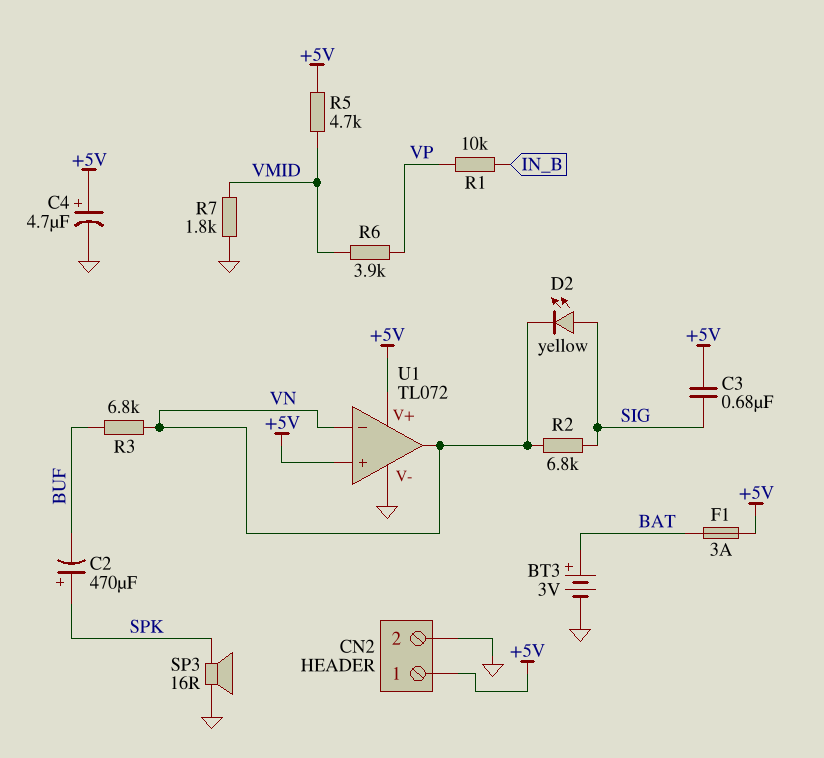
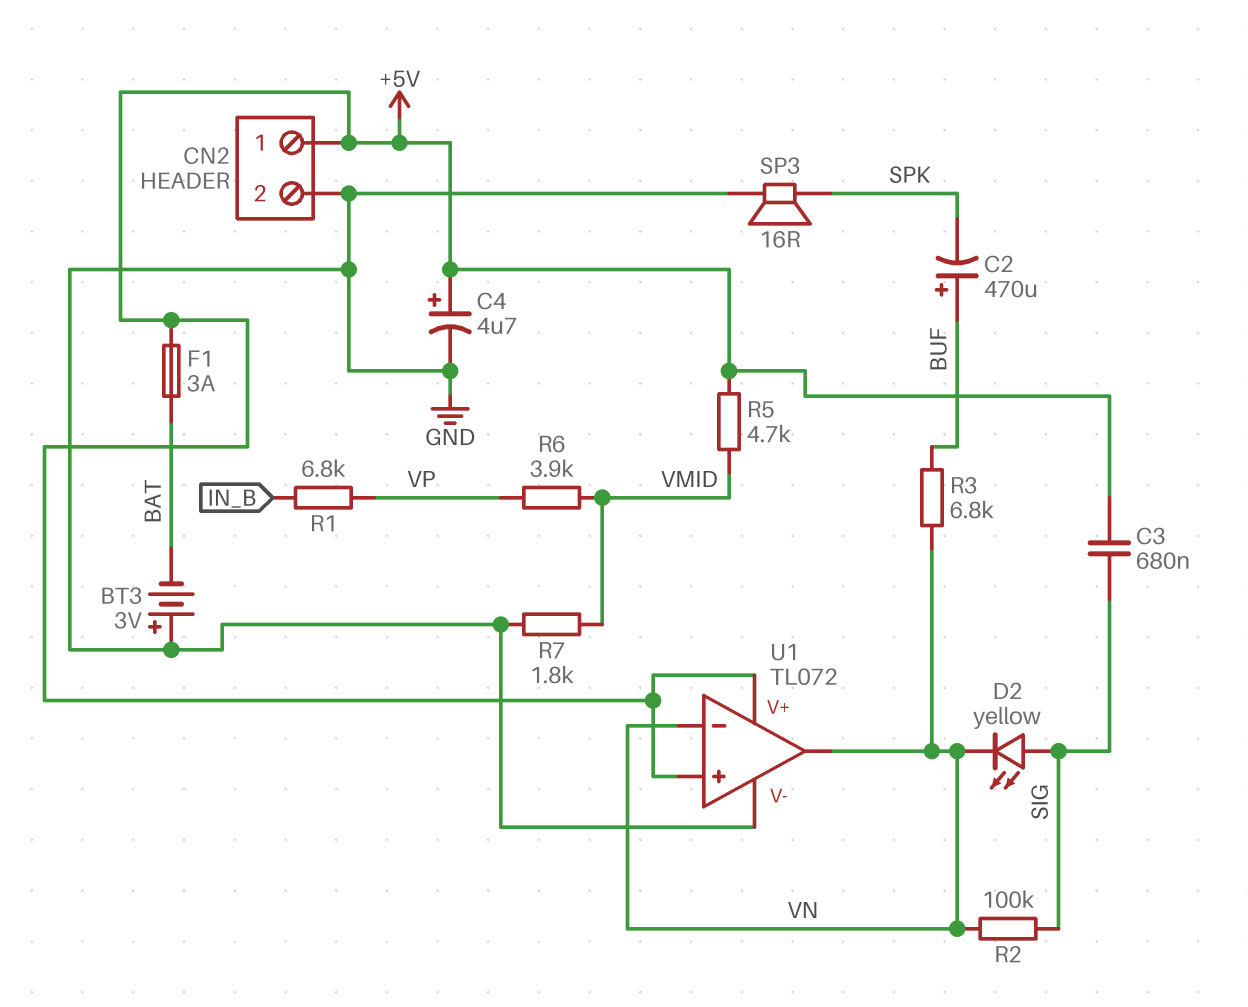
BT3: 3V (plus BAT, minus GND) -> 3V (plus GND, minus BAT)
C2: 470uF (plus SPK, minus BUF) -> 470uF (plus BUF, minus SPK)
R1: 10k (IN_B, VP) -> 6.8k (IN_B, VP)
R2: 6.8k (SIG, VN) -> 100k (SIG, VN)

